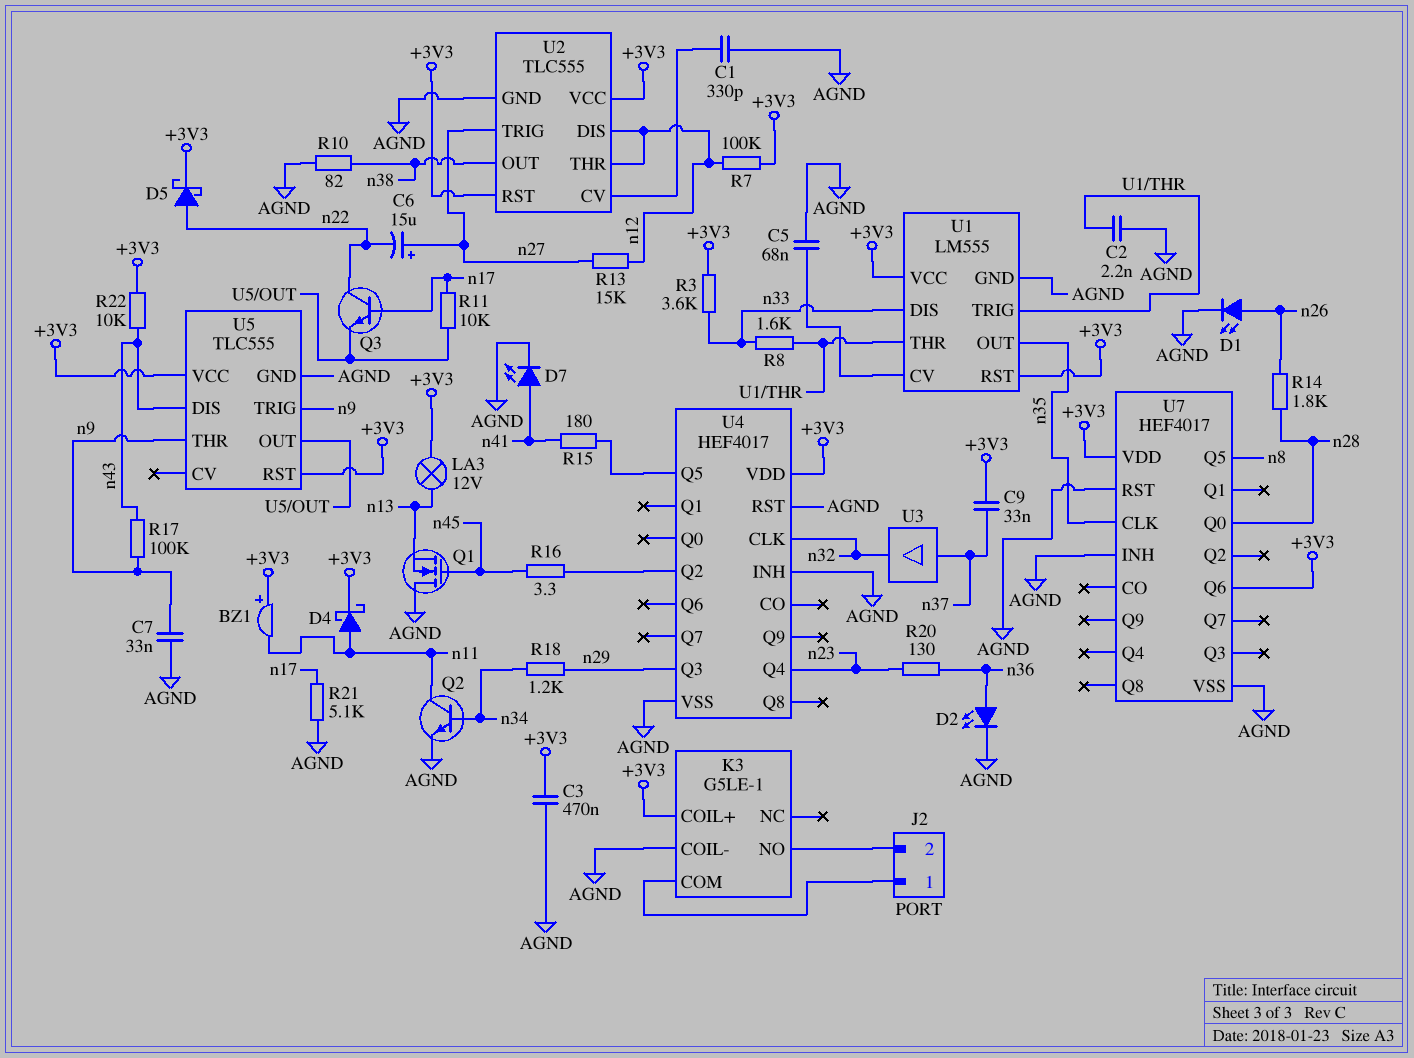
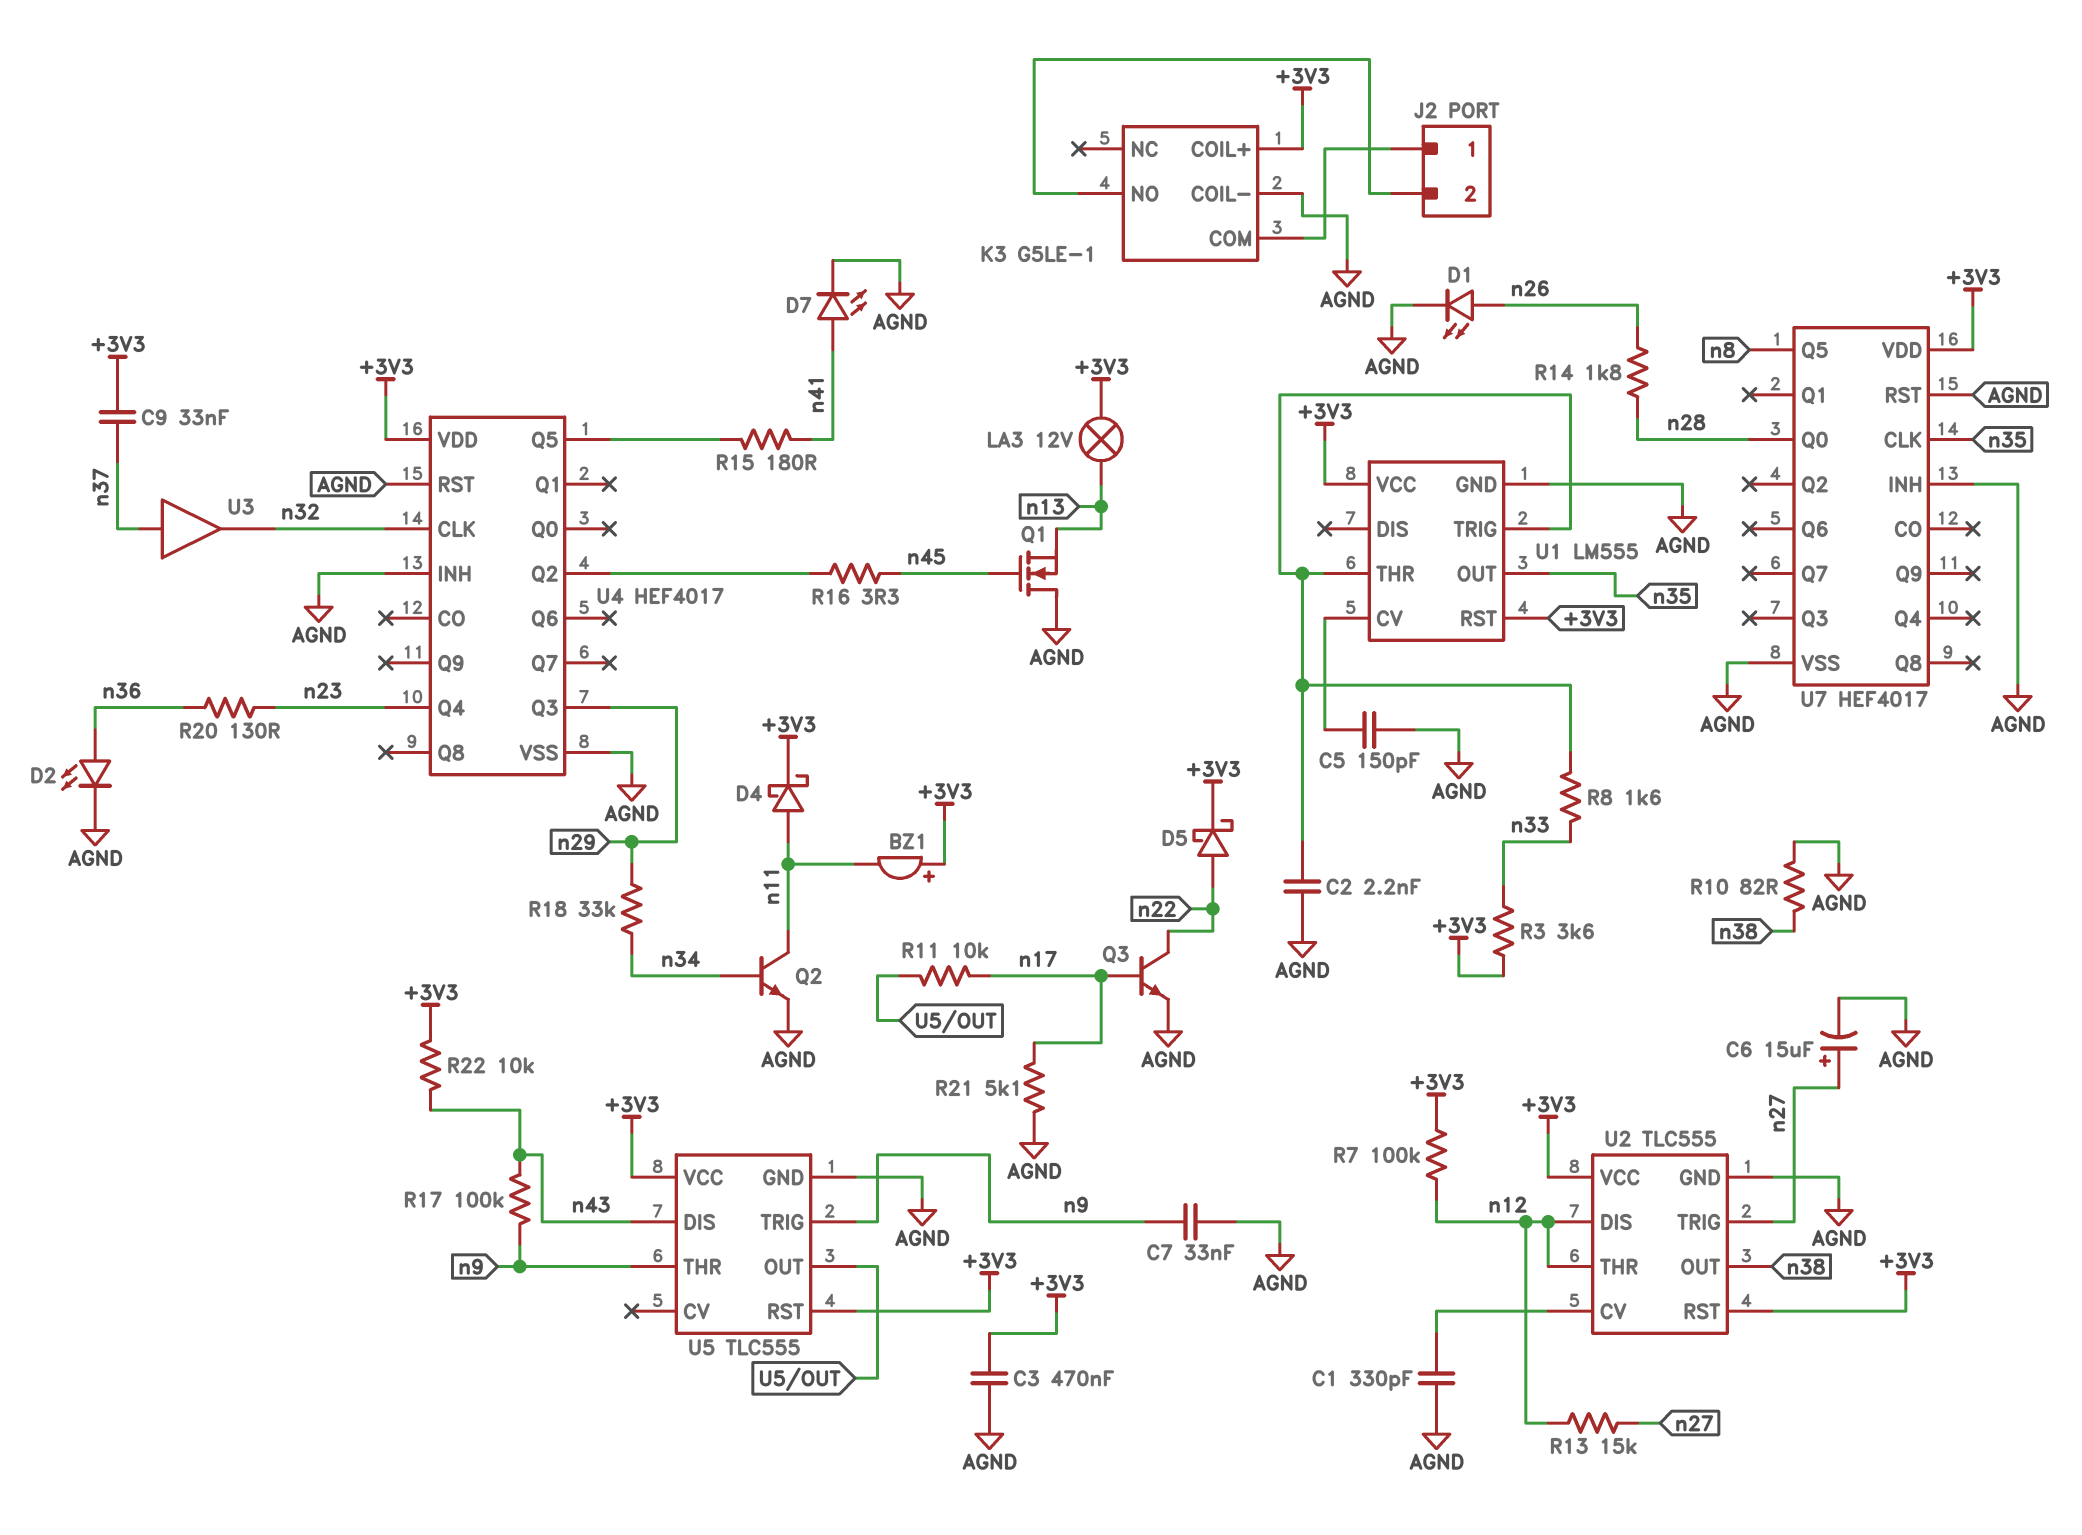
C5: 68nF (AGND, U1/CV) -> 150pF (AGND, U1/CV)
C6: 15uF (plus n27, minus n22) -> 15uF (plus n27, minus AGND)
Q3: NPN (B n17, C n22, E U5/OUT) -> NPN (B n17, C n22, E AGND)
R18: 1.2k (n29, n34) -> 33k (n29, n34)
U1 pin DIS: n33 -> none
U7 pin Q6: +3V3 -> none

